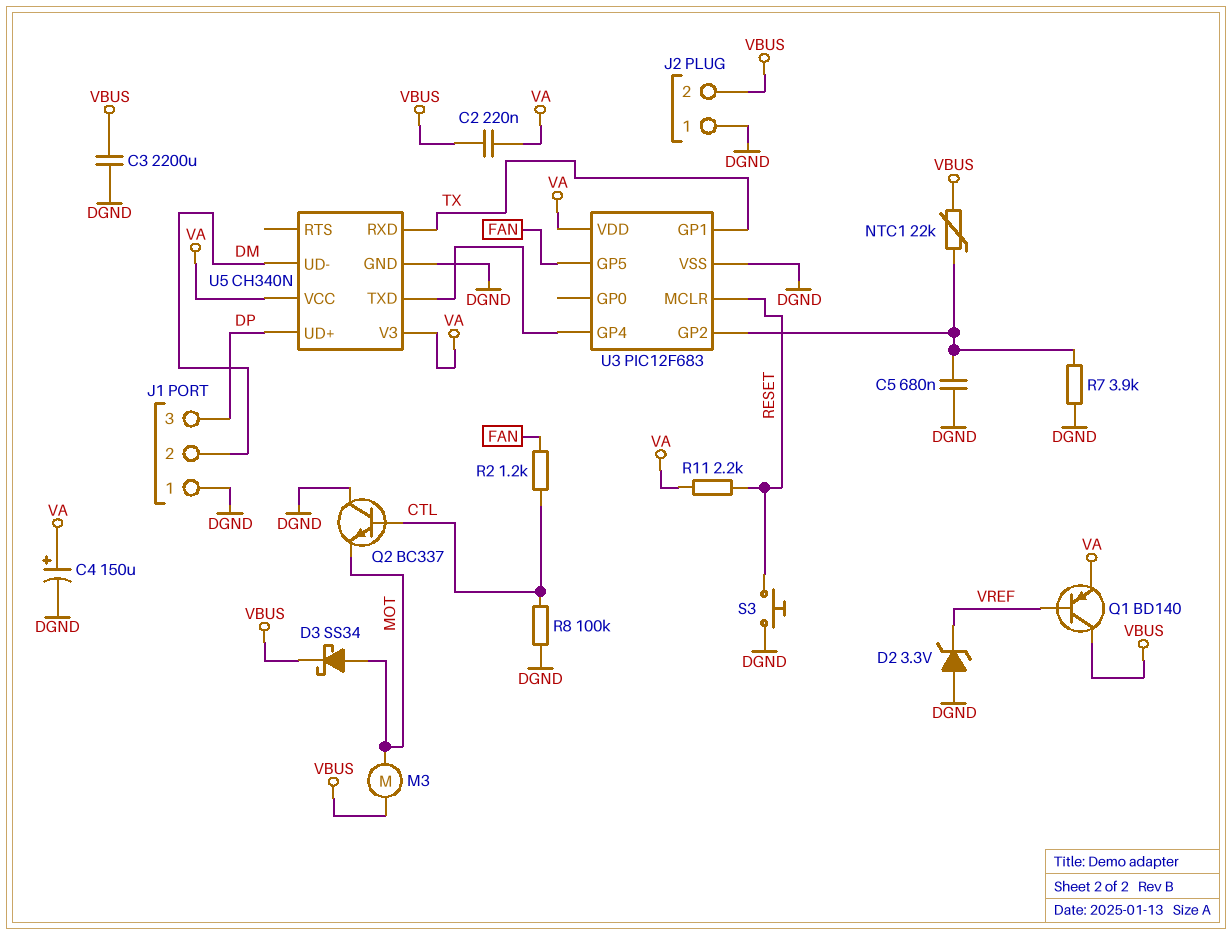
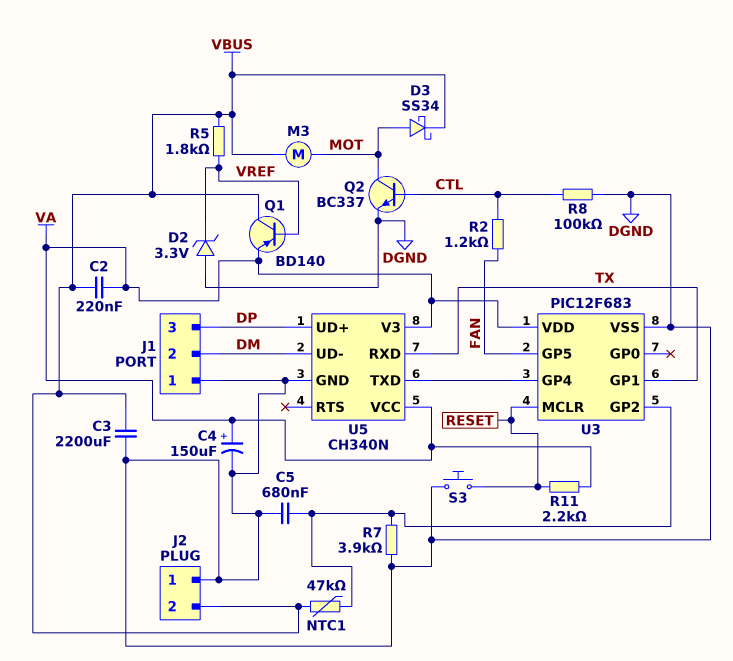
NTC1: 22k (U3/GP2, VBUS) -> 47k (U3/GP2, VBUS)
Q2: NPN BC337 (B CTL, C DGND, E MOT) -> NPN BC337 (B CTL, C MOT, E DGND)
R5: none -> 1.8k (VBUS, VREF)

